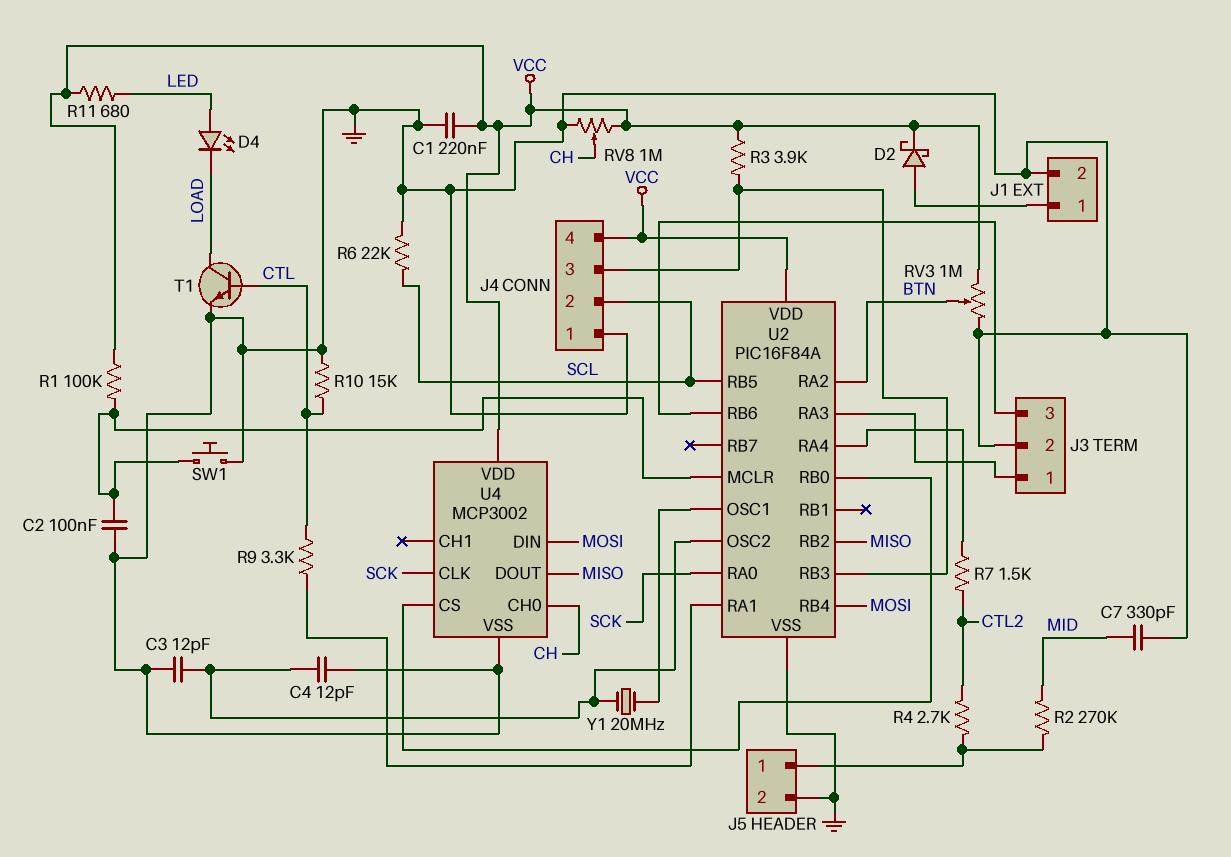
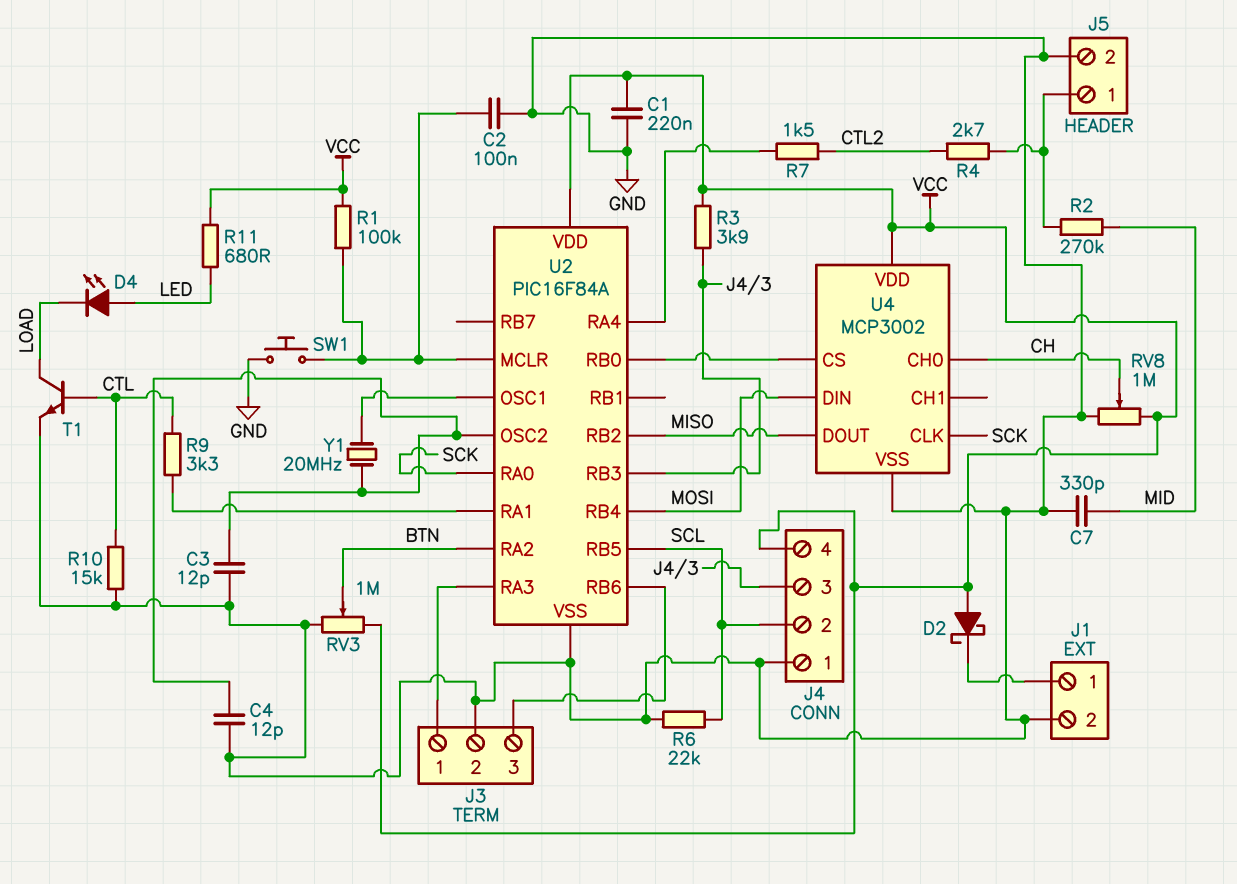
D2: schottky (A J1/1, K VCC) -> schottky (A VCC, K J1/1)

